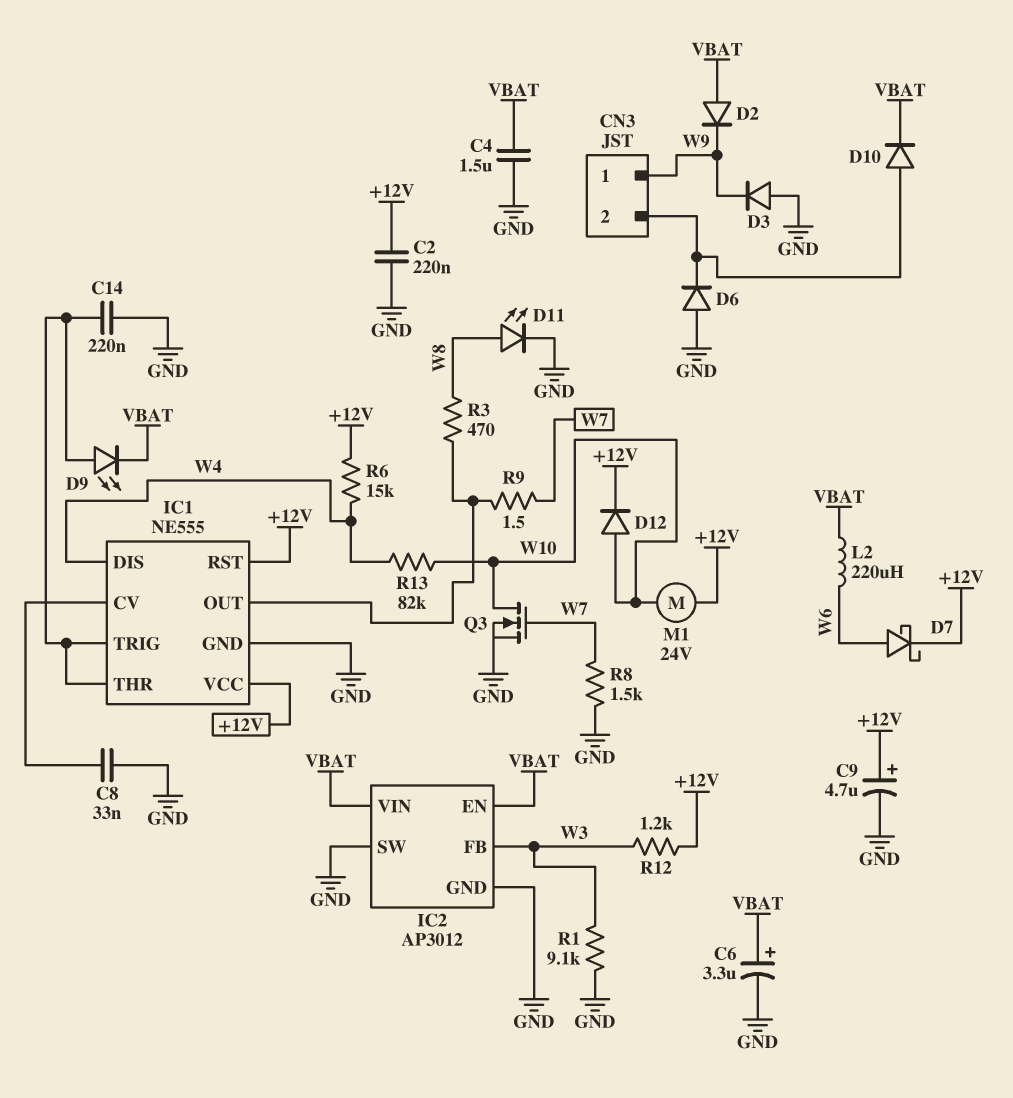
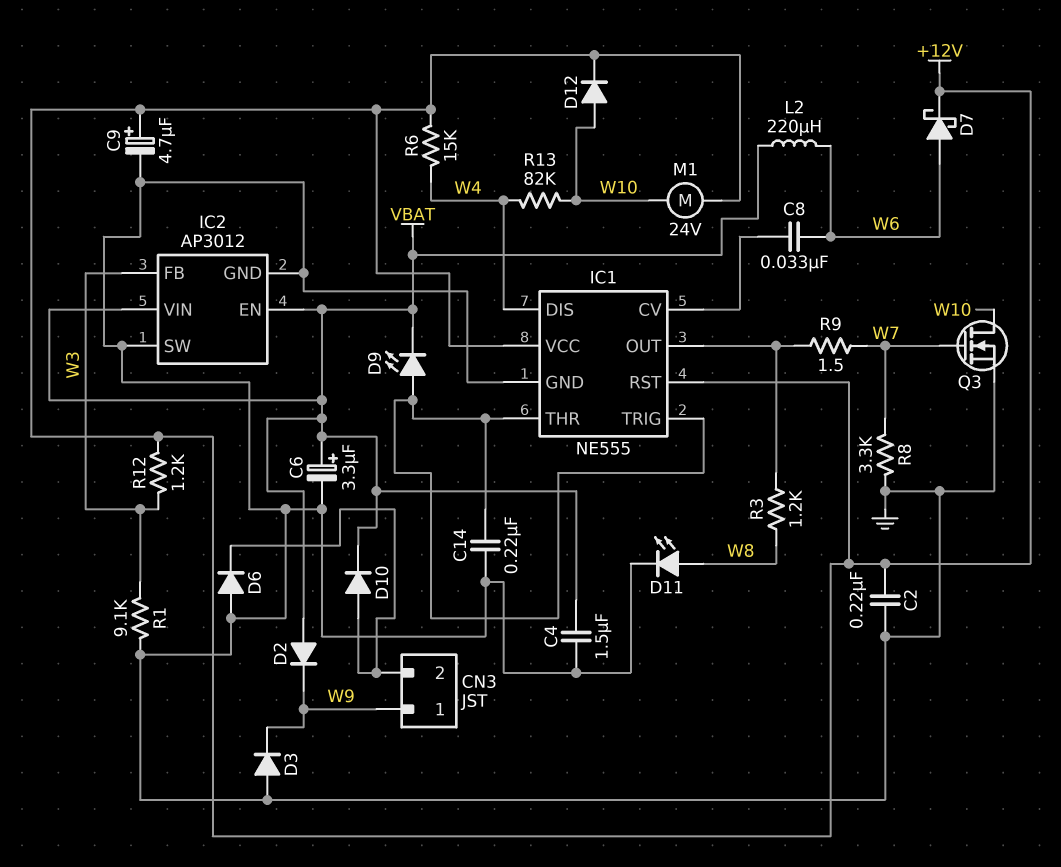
C8: 33nF (GND, IC1/CV) -> 33nF (IC1/CV, W6)
R3: 470 (IC1/OUT, W8) -> 1.2k (IC1/OUT, W8)
R8: 1.5k (GND, W7) -> 3.3k (GND, W7)

